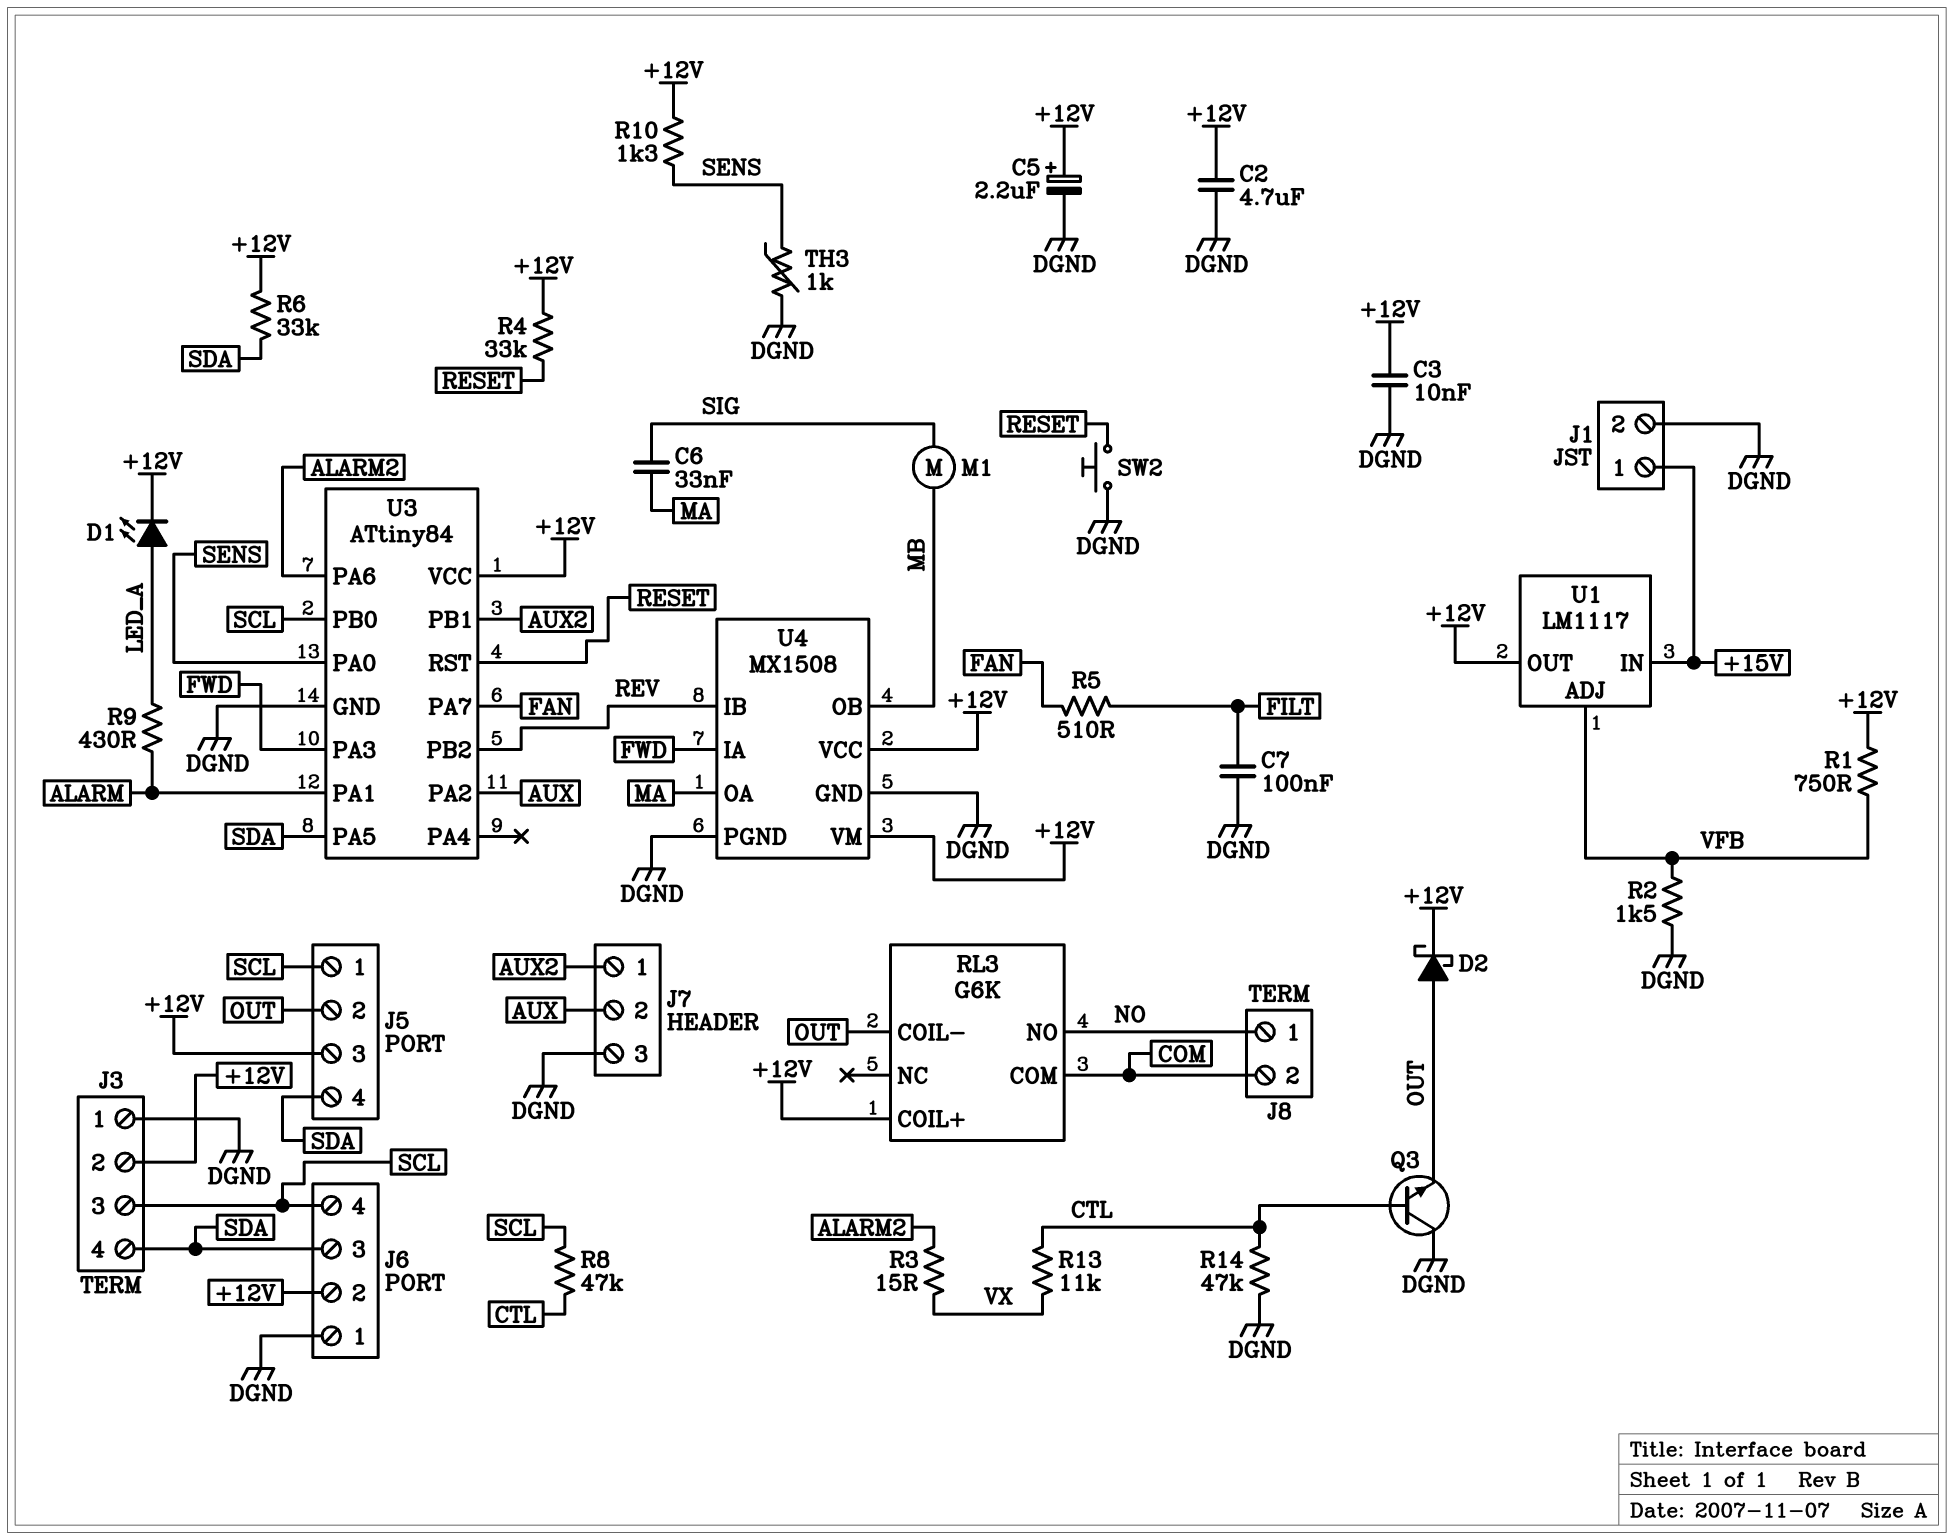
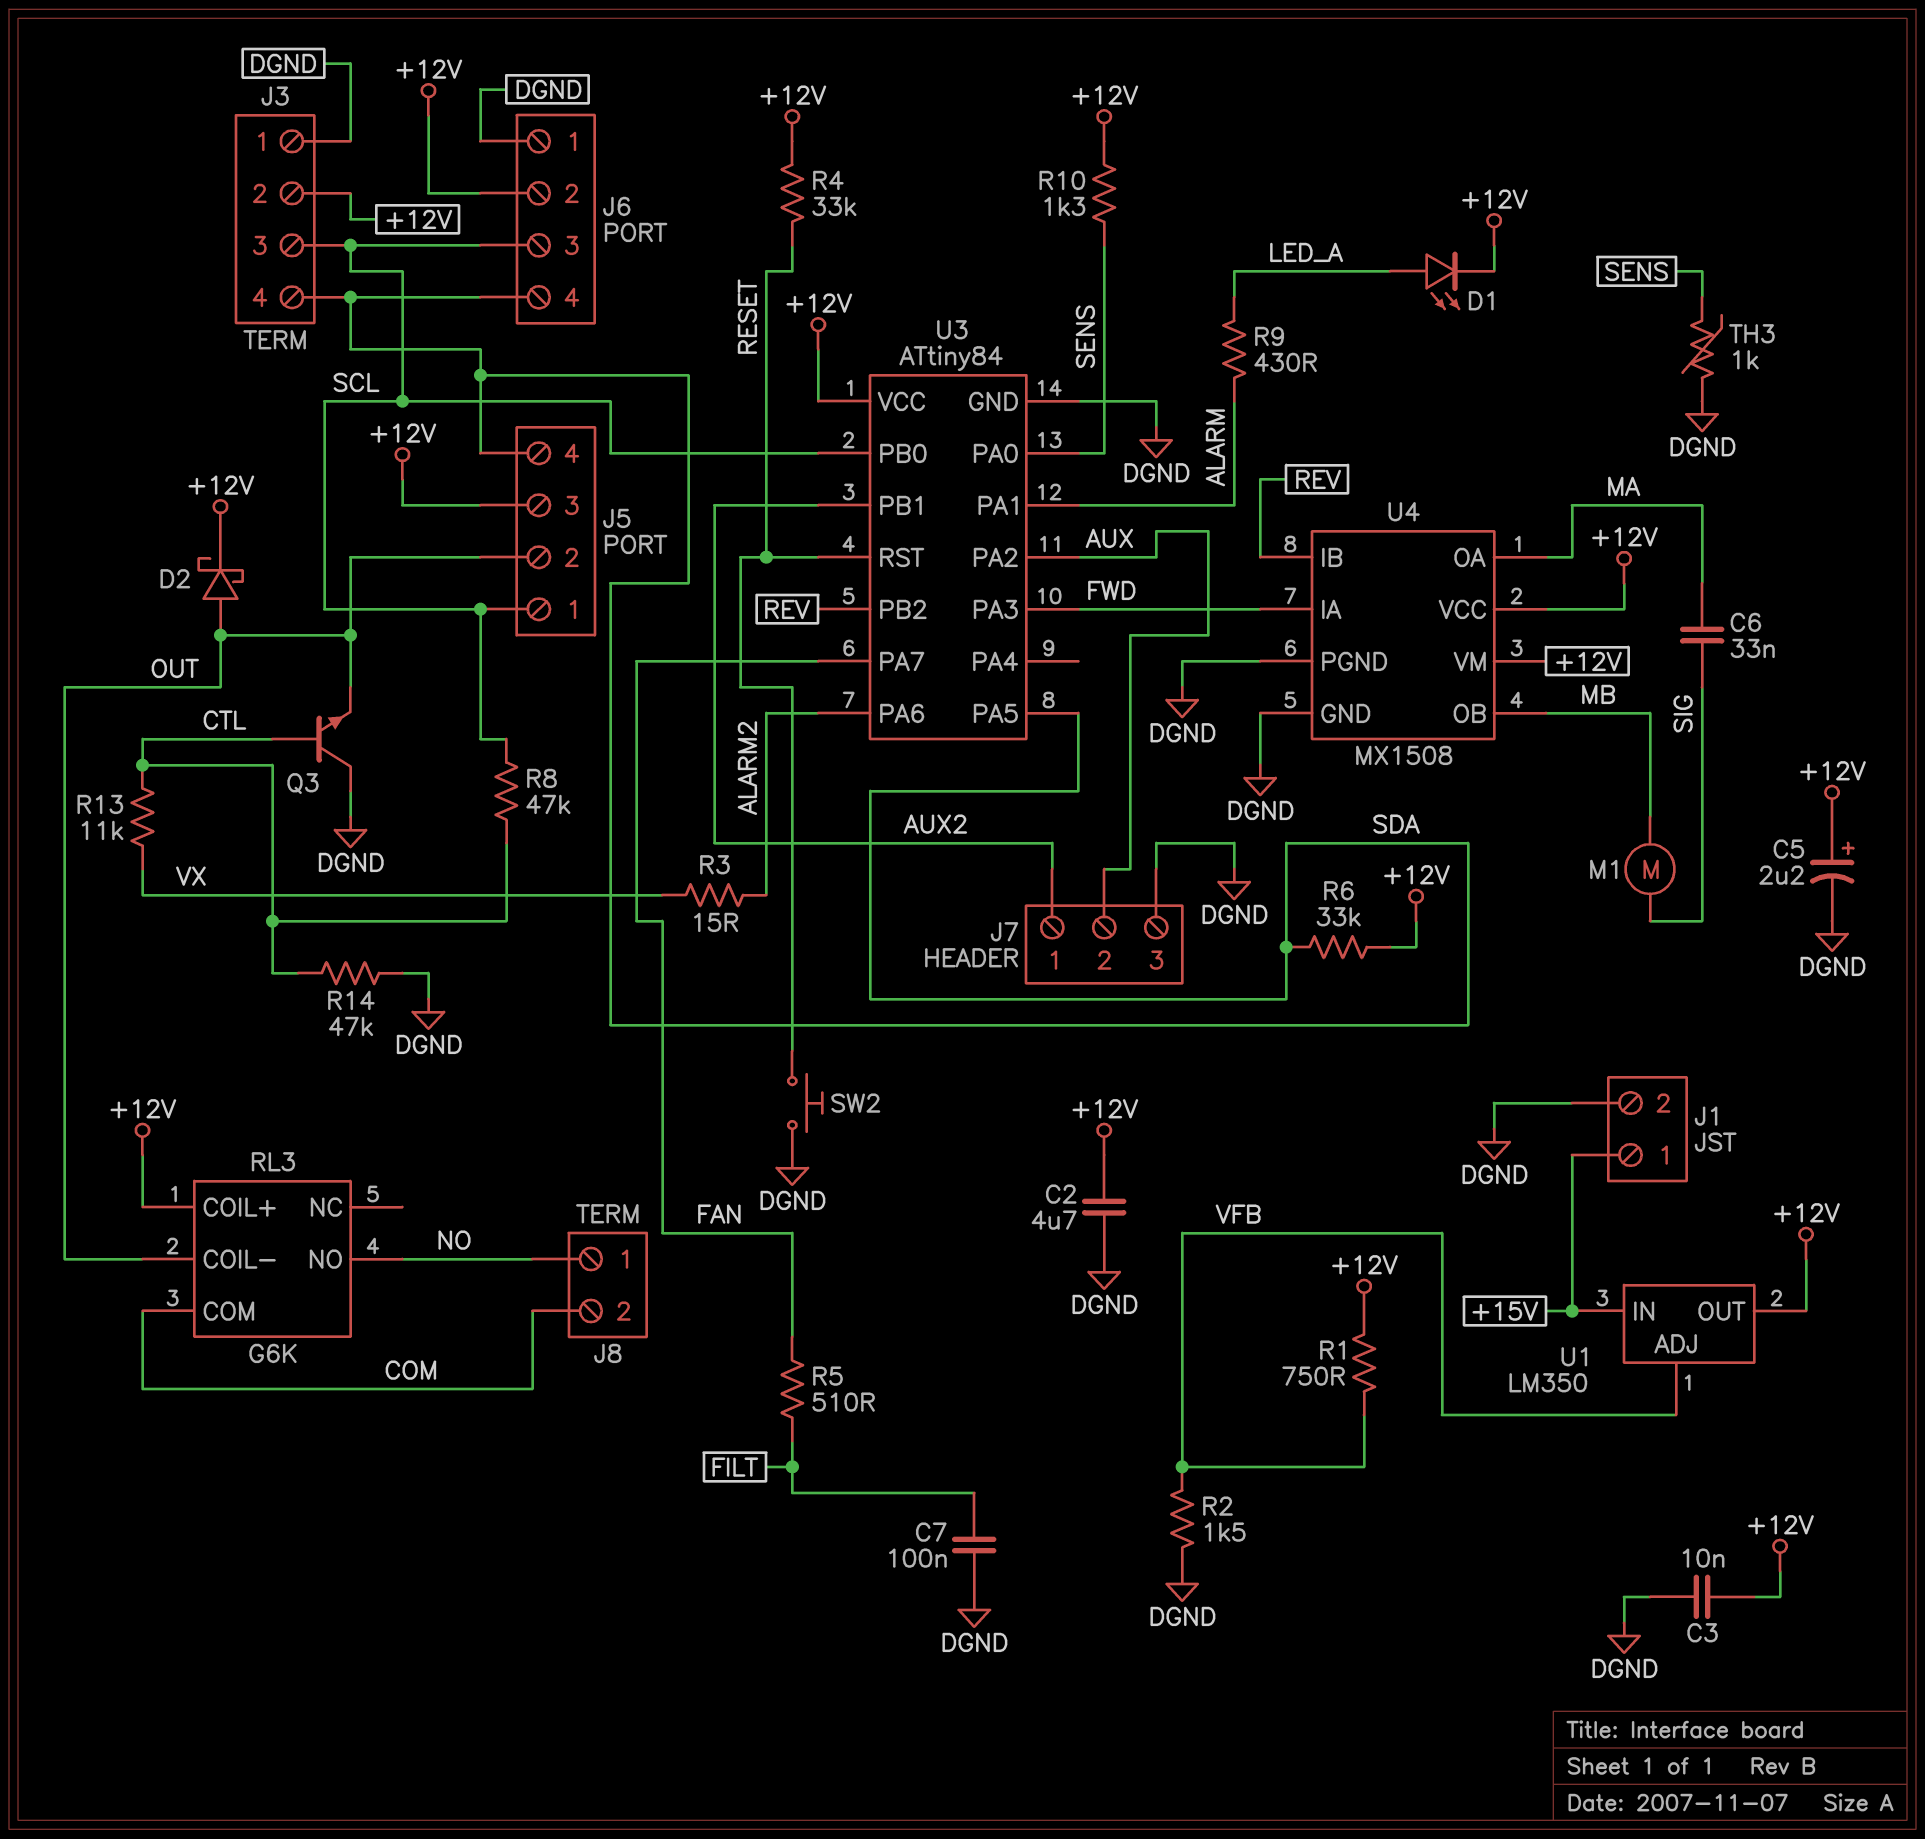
J6 pin 3: SDA -> SCL
J6 pin 4: SCL -> SDA
U1: LM1117 -> LM350

